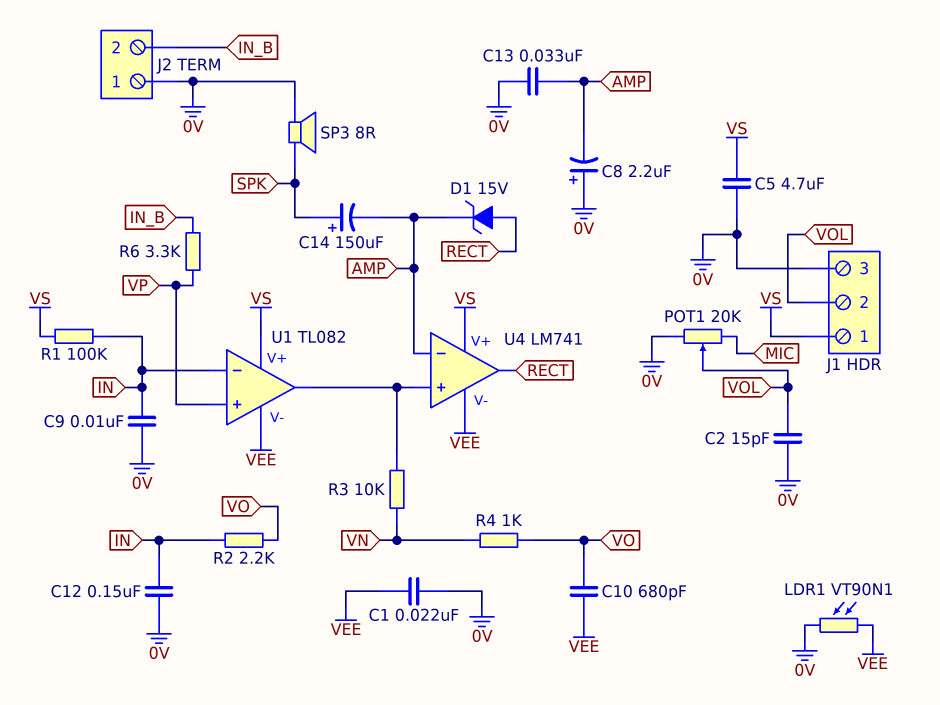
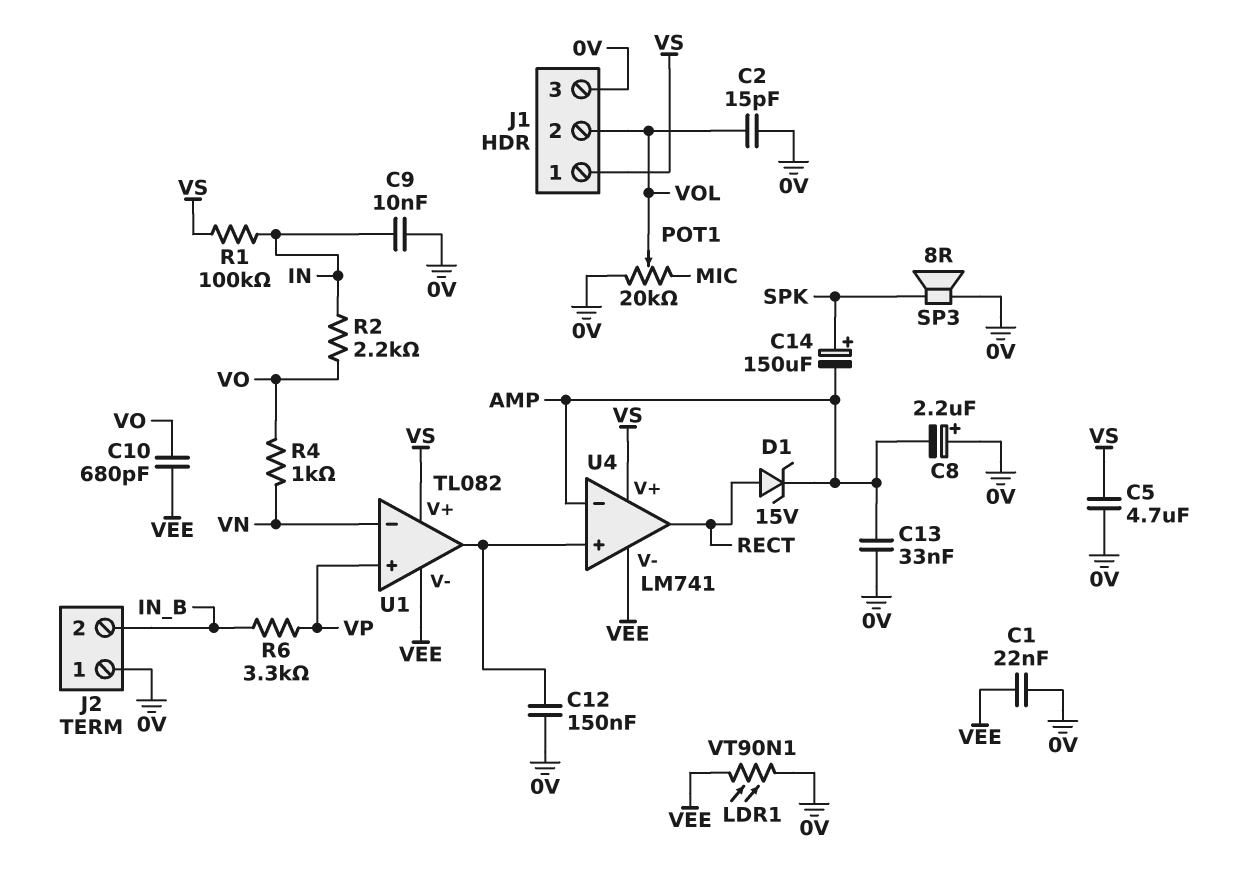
C12: 150nF (0V, IN) -> 150nF (0V, U1/out)
R3: 10k (U1/out, VN) -> none
U1 pin in-: IN -> VN

